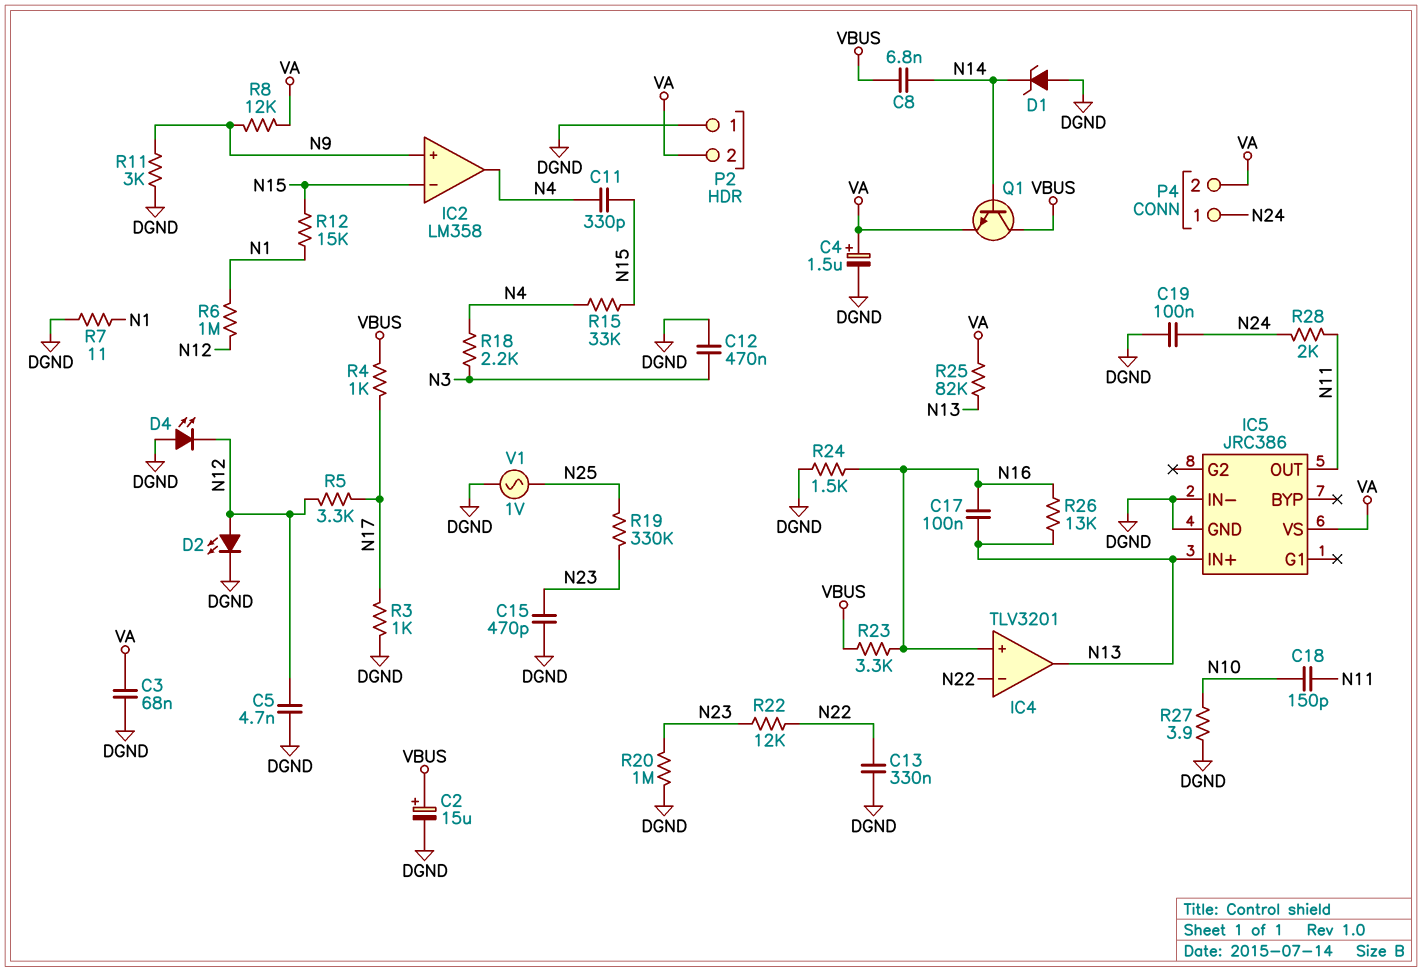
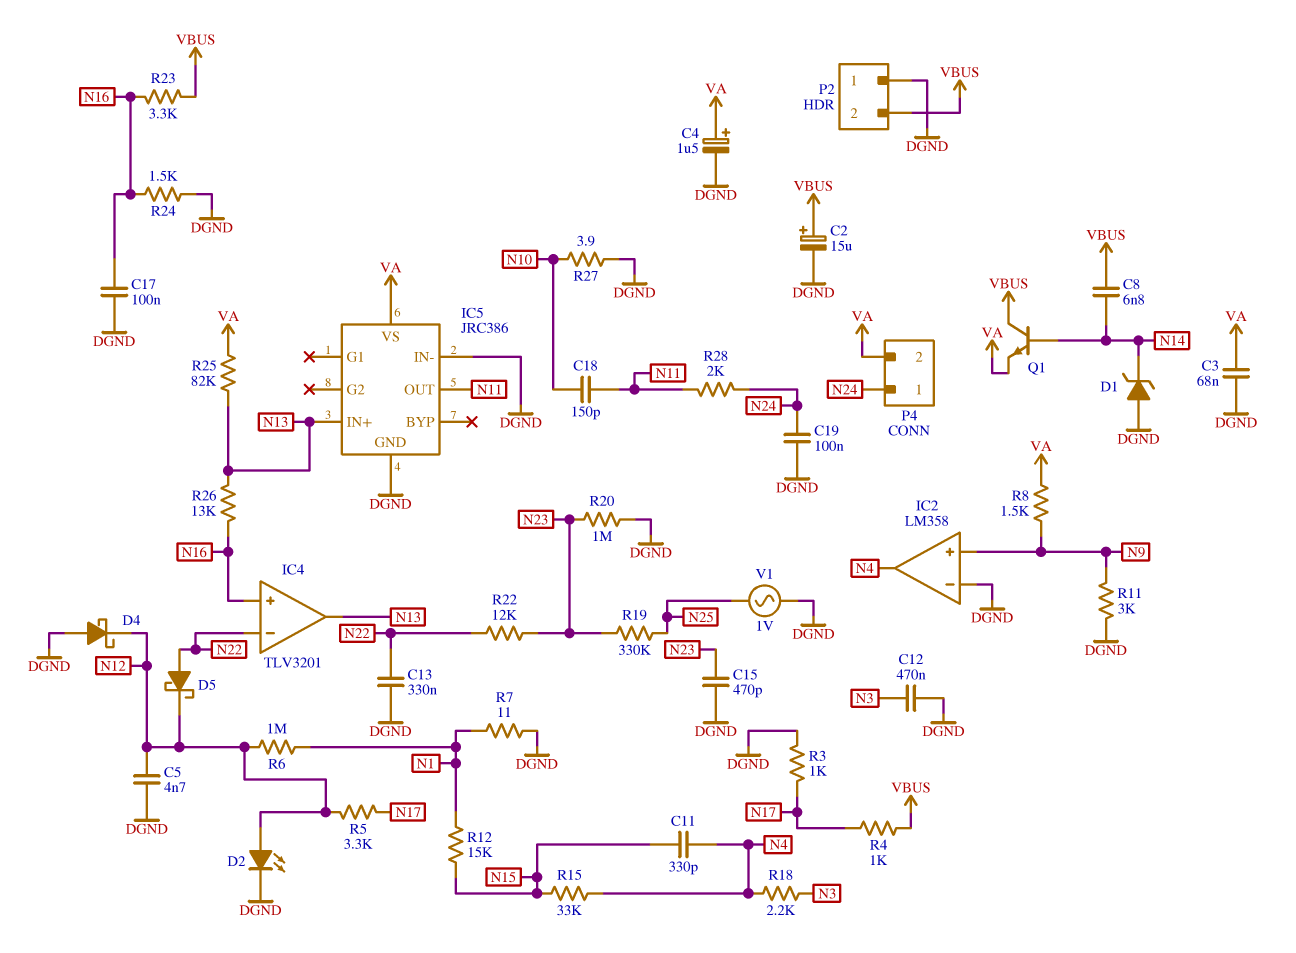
C17: 100nF (N13, N16) -> 100nF (DGND, N16)
D4: LED (A DGND, K N12) -> schottky (A DGND, K N12)
D5: none -> schottky (A N22, K N12)
IC2 pin in-: N15 -> DGND
P2 pin 2: VA -> VBUS
R8: 12k (N9, VA) -> 1.5k (N9, VA)

